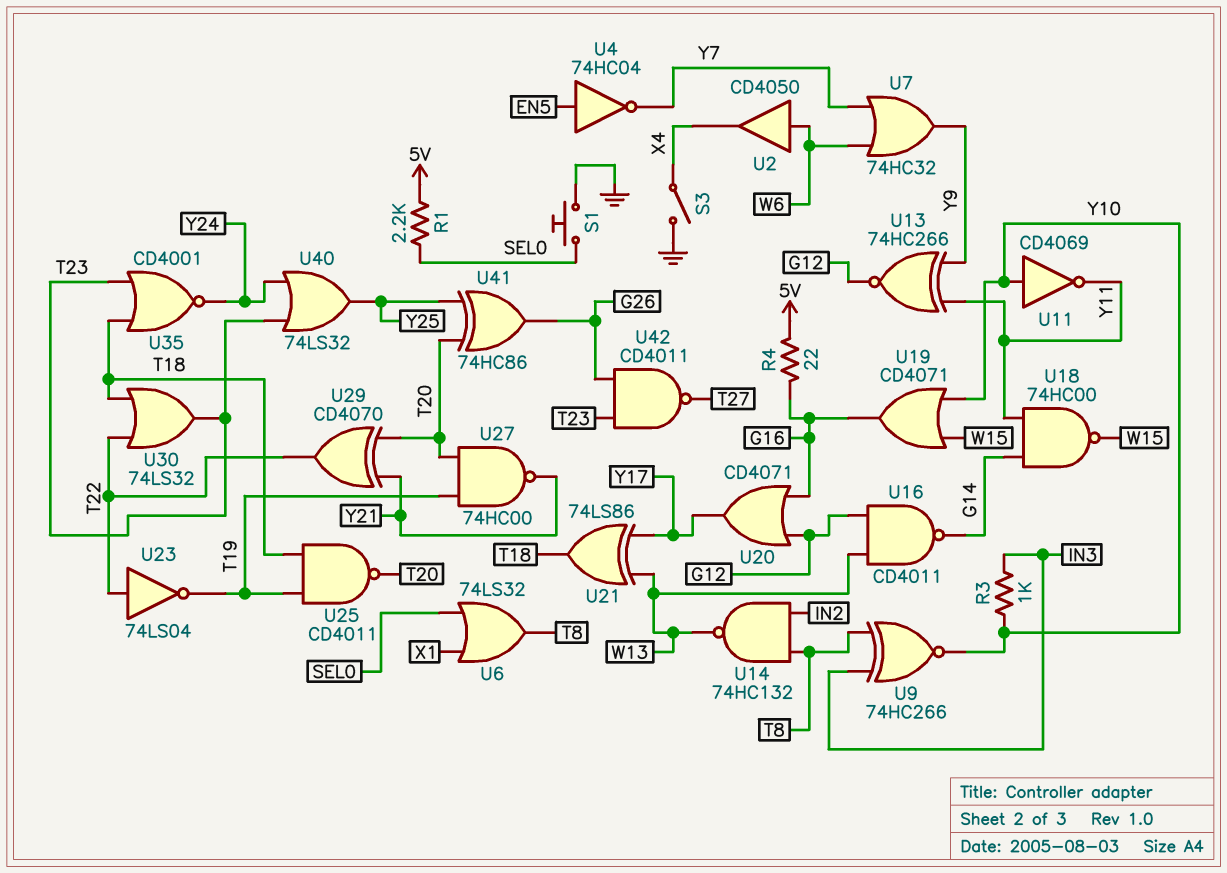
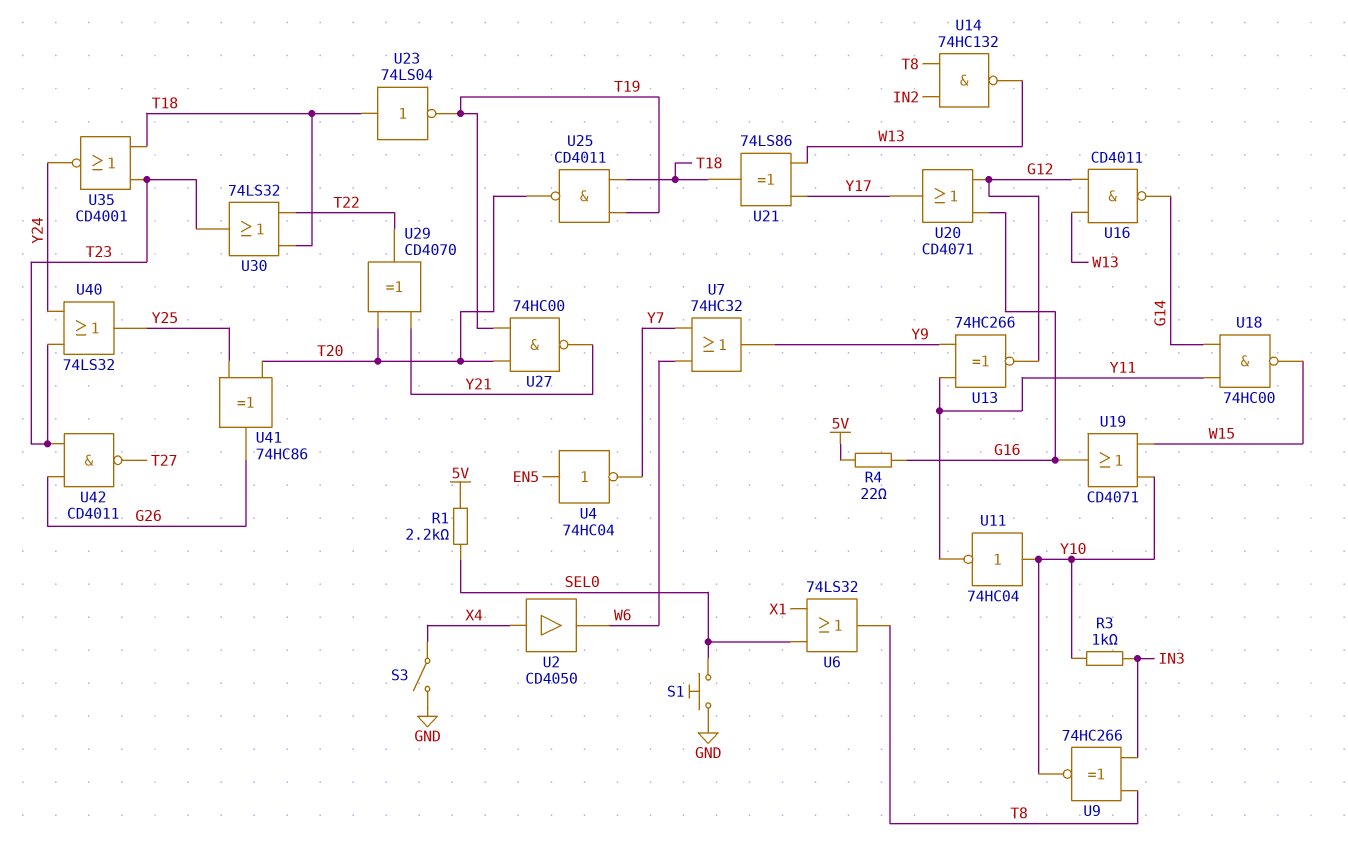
U2: buffer CD4050 (in W6, out X4) -> buffer CD4050 (in X4, out W6)
U11: NOT CD4069 (in Y10, out Y11) -> NOT 74HC04 (in Y10, out Y11)
U23: NOT 74LS04 (in T22, out T19) -> NOT 74LS04 (in T18, out T19)

